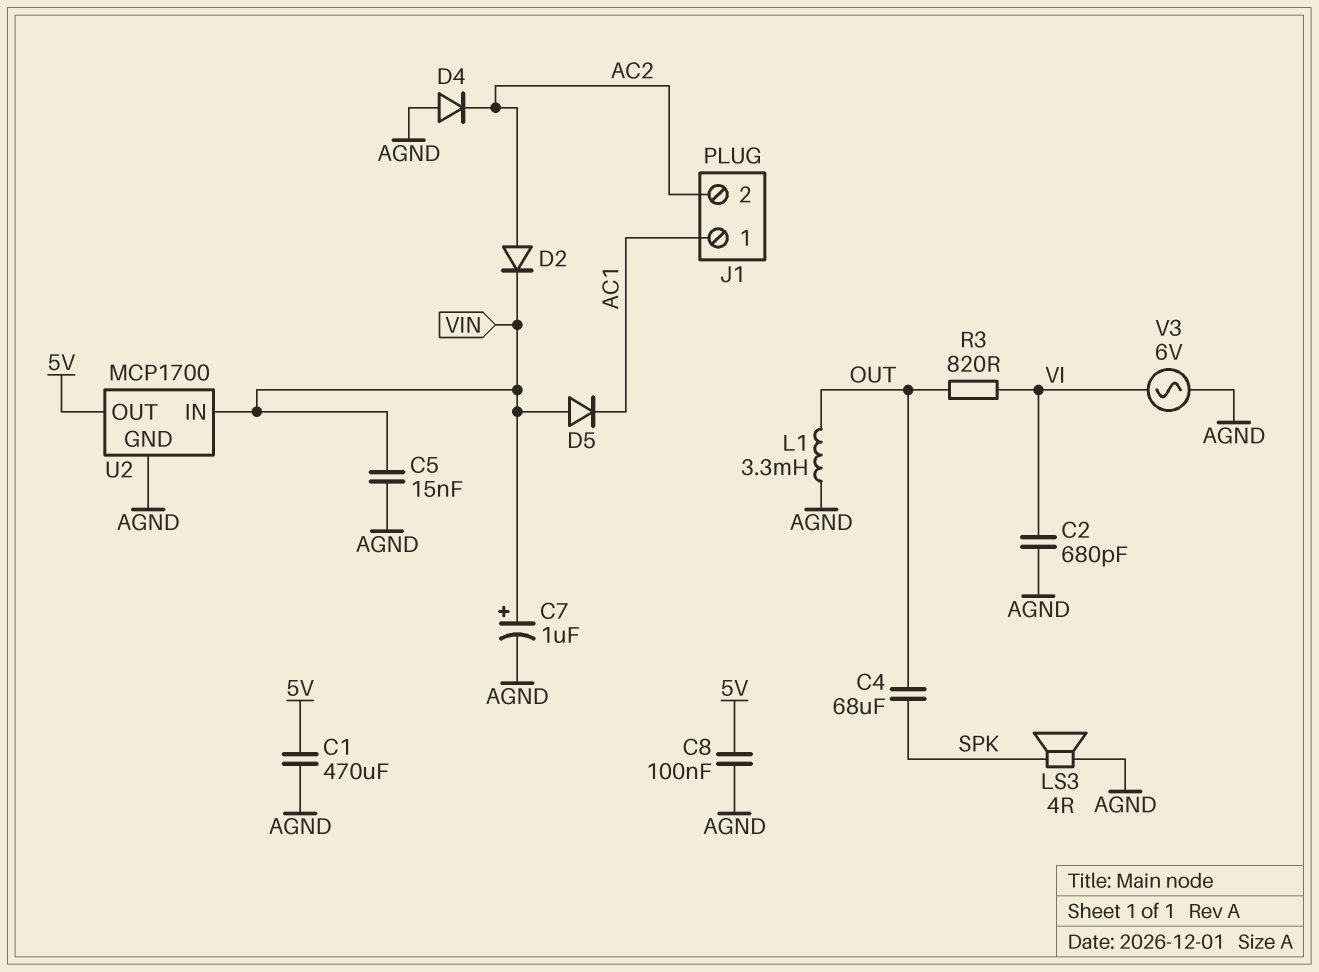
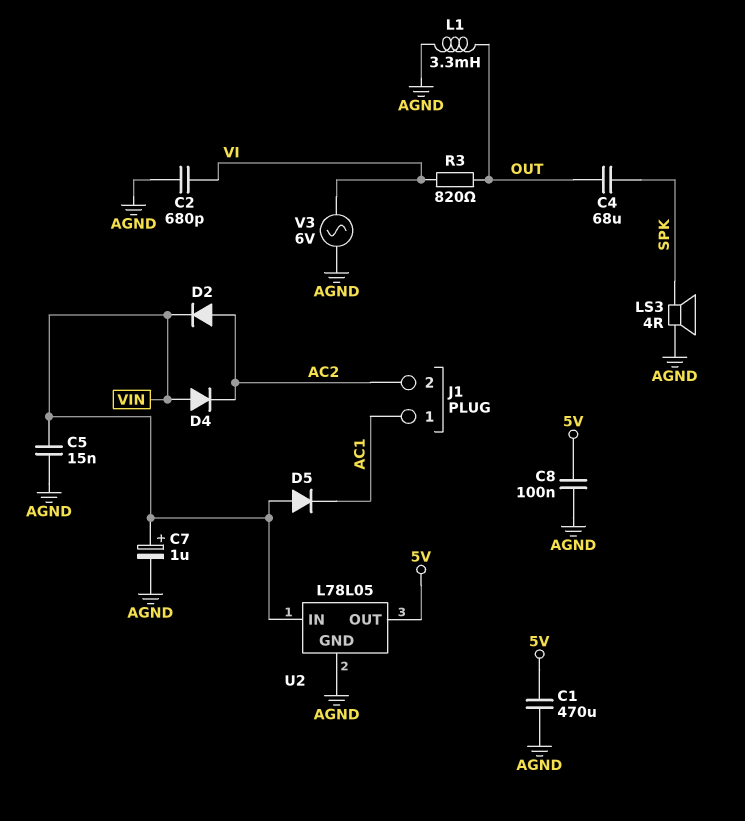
D4: diode (A AGND, K AC2) -> diode (A VIN, K AC2)
U2: MCP1700 -> L78L05

